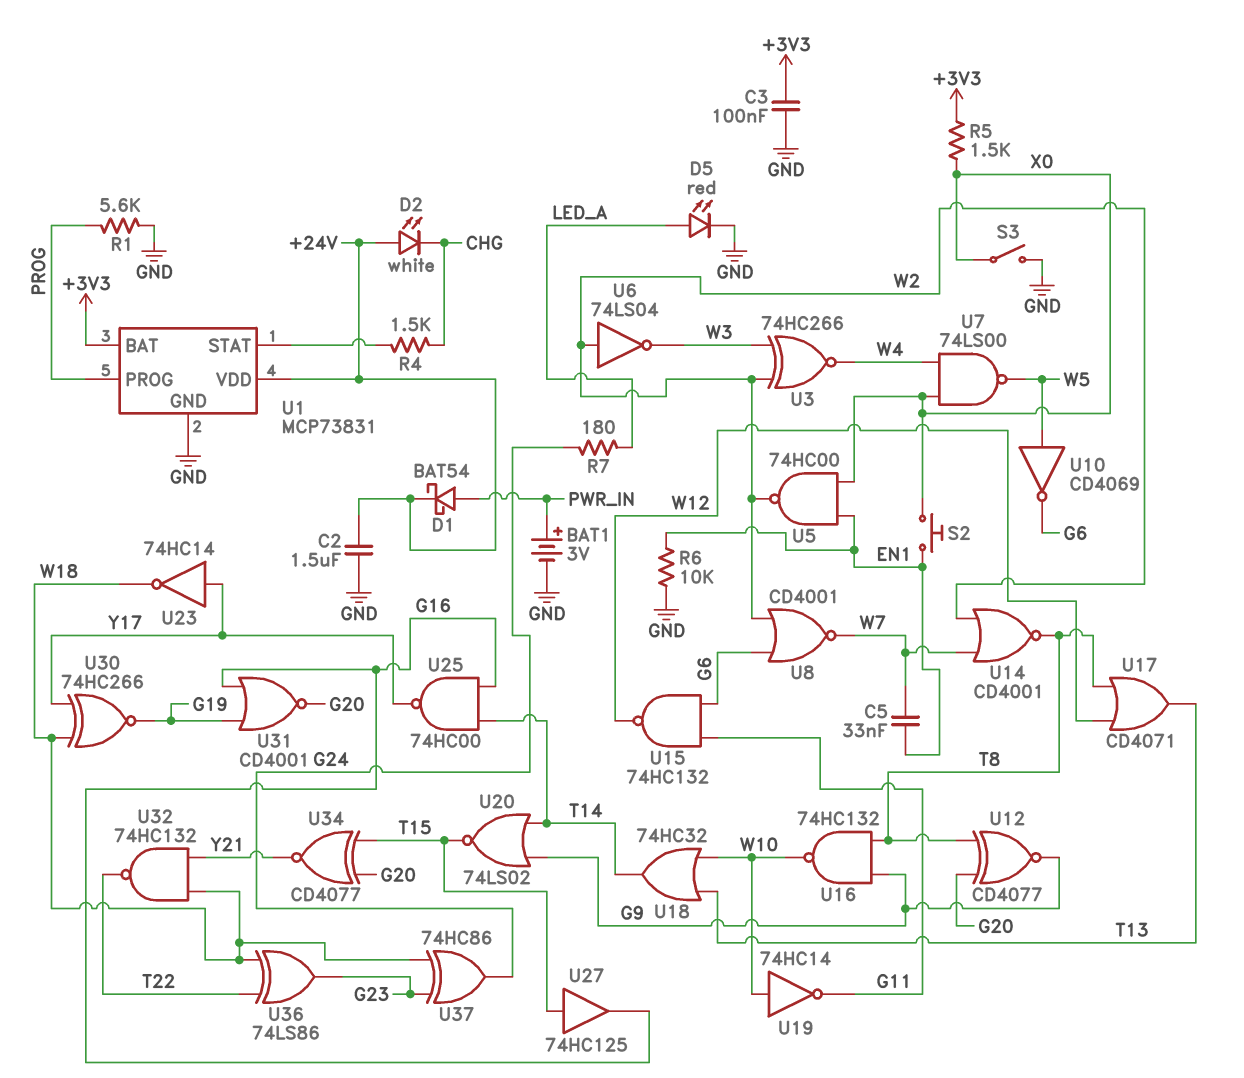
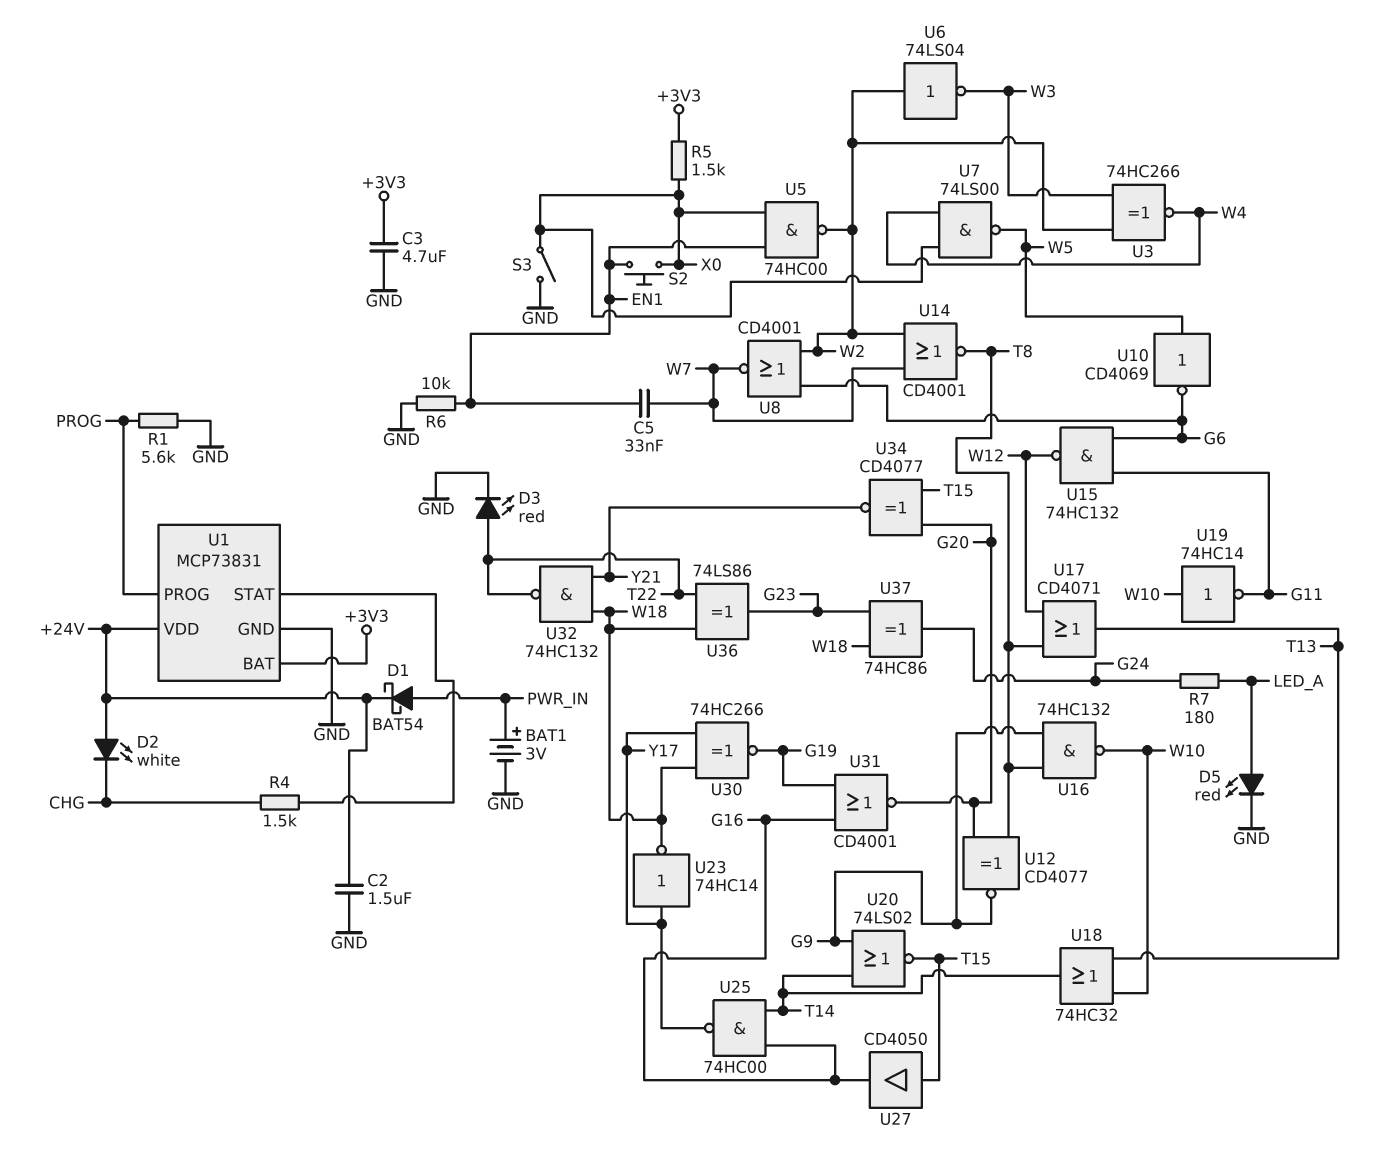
C3: 100nF (+3V3, GND) -> 4.7uF (+3V3, GND)
D3: none -> LED red (A T22, K GND)
U27: buffer 74HC125 (in T15, out G16) -> buffer CD4050 (in T15, out G16)

